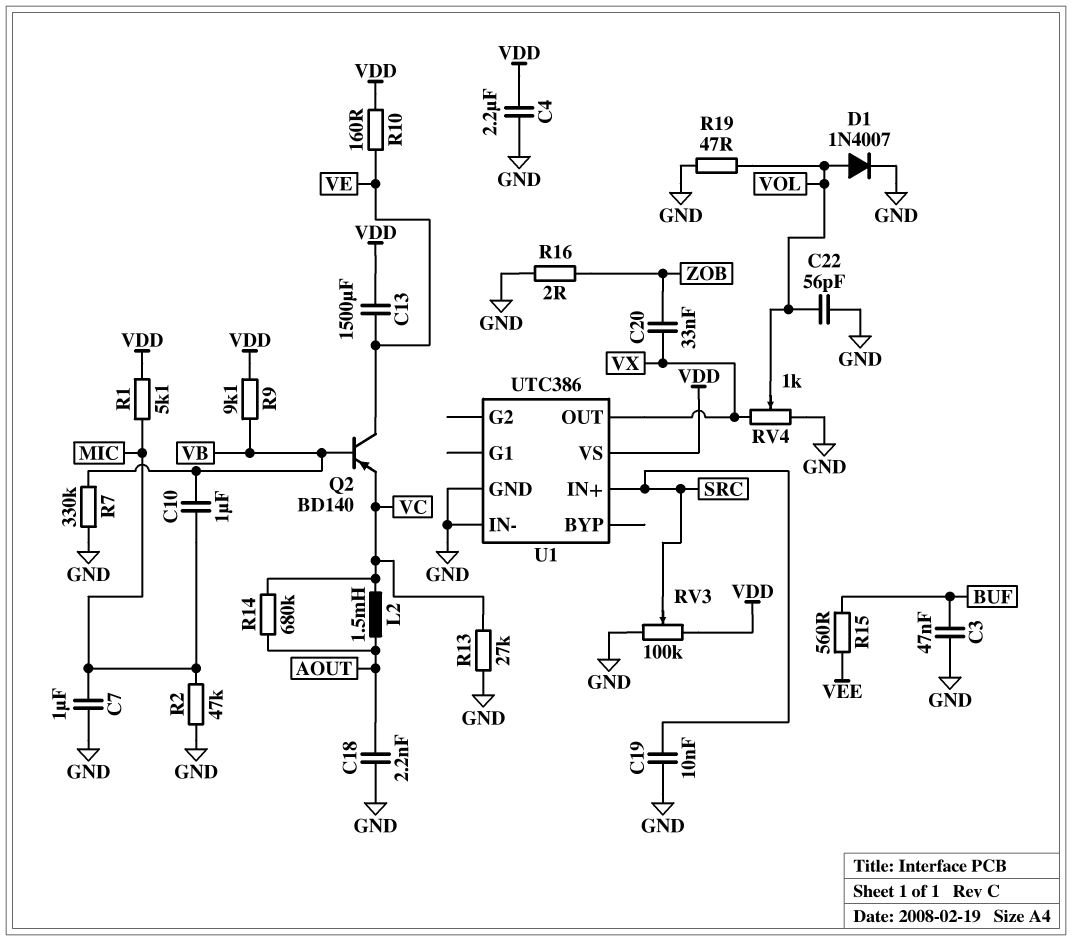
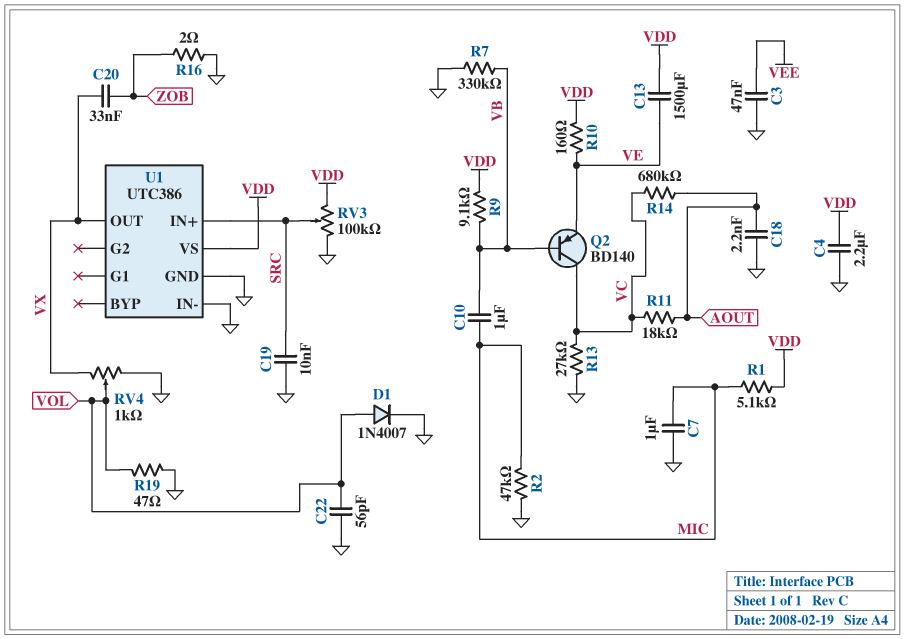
C3: 47nF (BUF, GND) -> 47nF (GND, VEE)
L2: 1.5mH (AOUT, VC) -> none
Q2: PNP BD140 (B VB, C VE, E VC) -> PNP BD140 (B VB, C VC, E VE)
R11: none -> 18k (AOUT, VC)
R15: 560 (BUF, VEE) -> none

